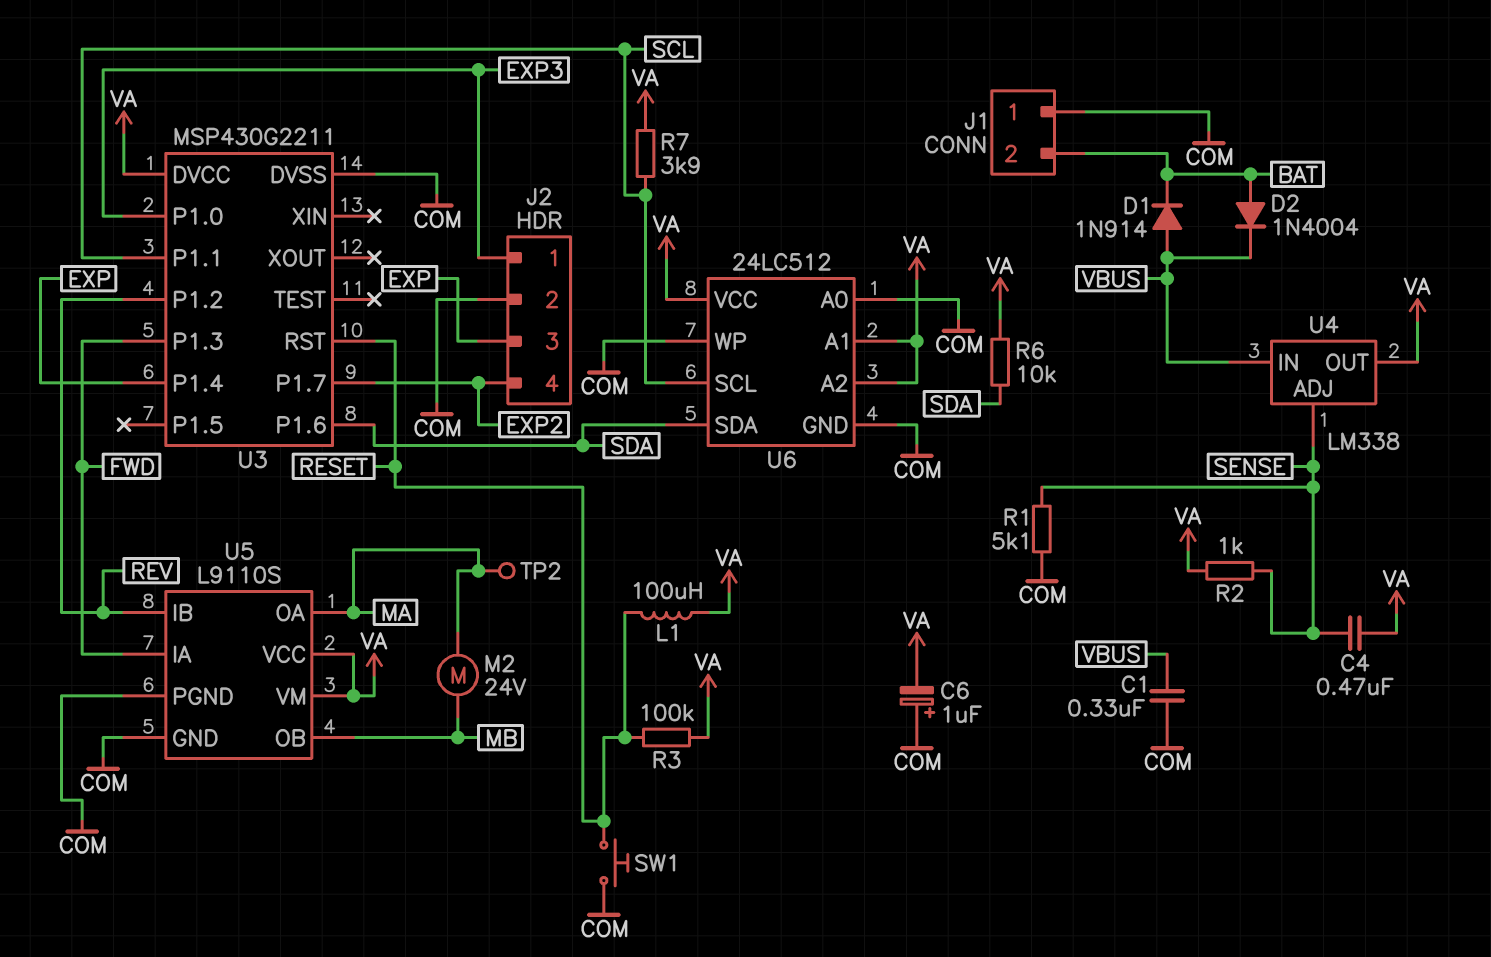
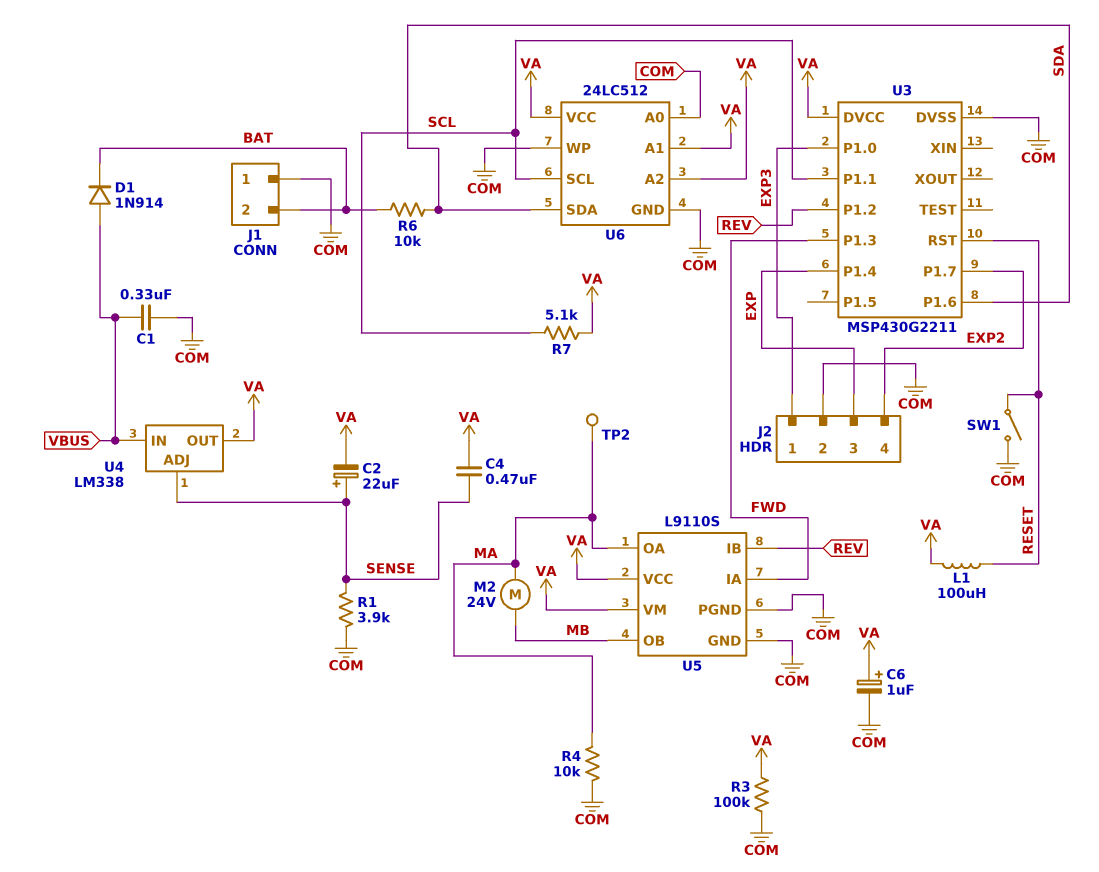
C2: none -> 22uF (plus SENSE, minus VA)
C6: 1uF (plus COM, minus VA) -> 1uF (plus VA, minus COM)
D2: diode 1N4004 (A BAT, K VBUS) -> none
R1: 5.1k (COM, SENSE) -> 3.9k (COM, SENSE)
R2: 1k (SENSE, VA) -> none
R3: 100k (RESET, VA) -> 100k (COM, VA)
R4: none -> 10k (COM, MA)
R6: 10k (SDA, VA) -> 10k (BAT, SDA)
R7: 3.9k (SCL, VA) -> 5.1k (SCL, VA)
SW1: button (COM, RESET) -> switch (COM, RESET)

